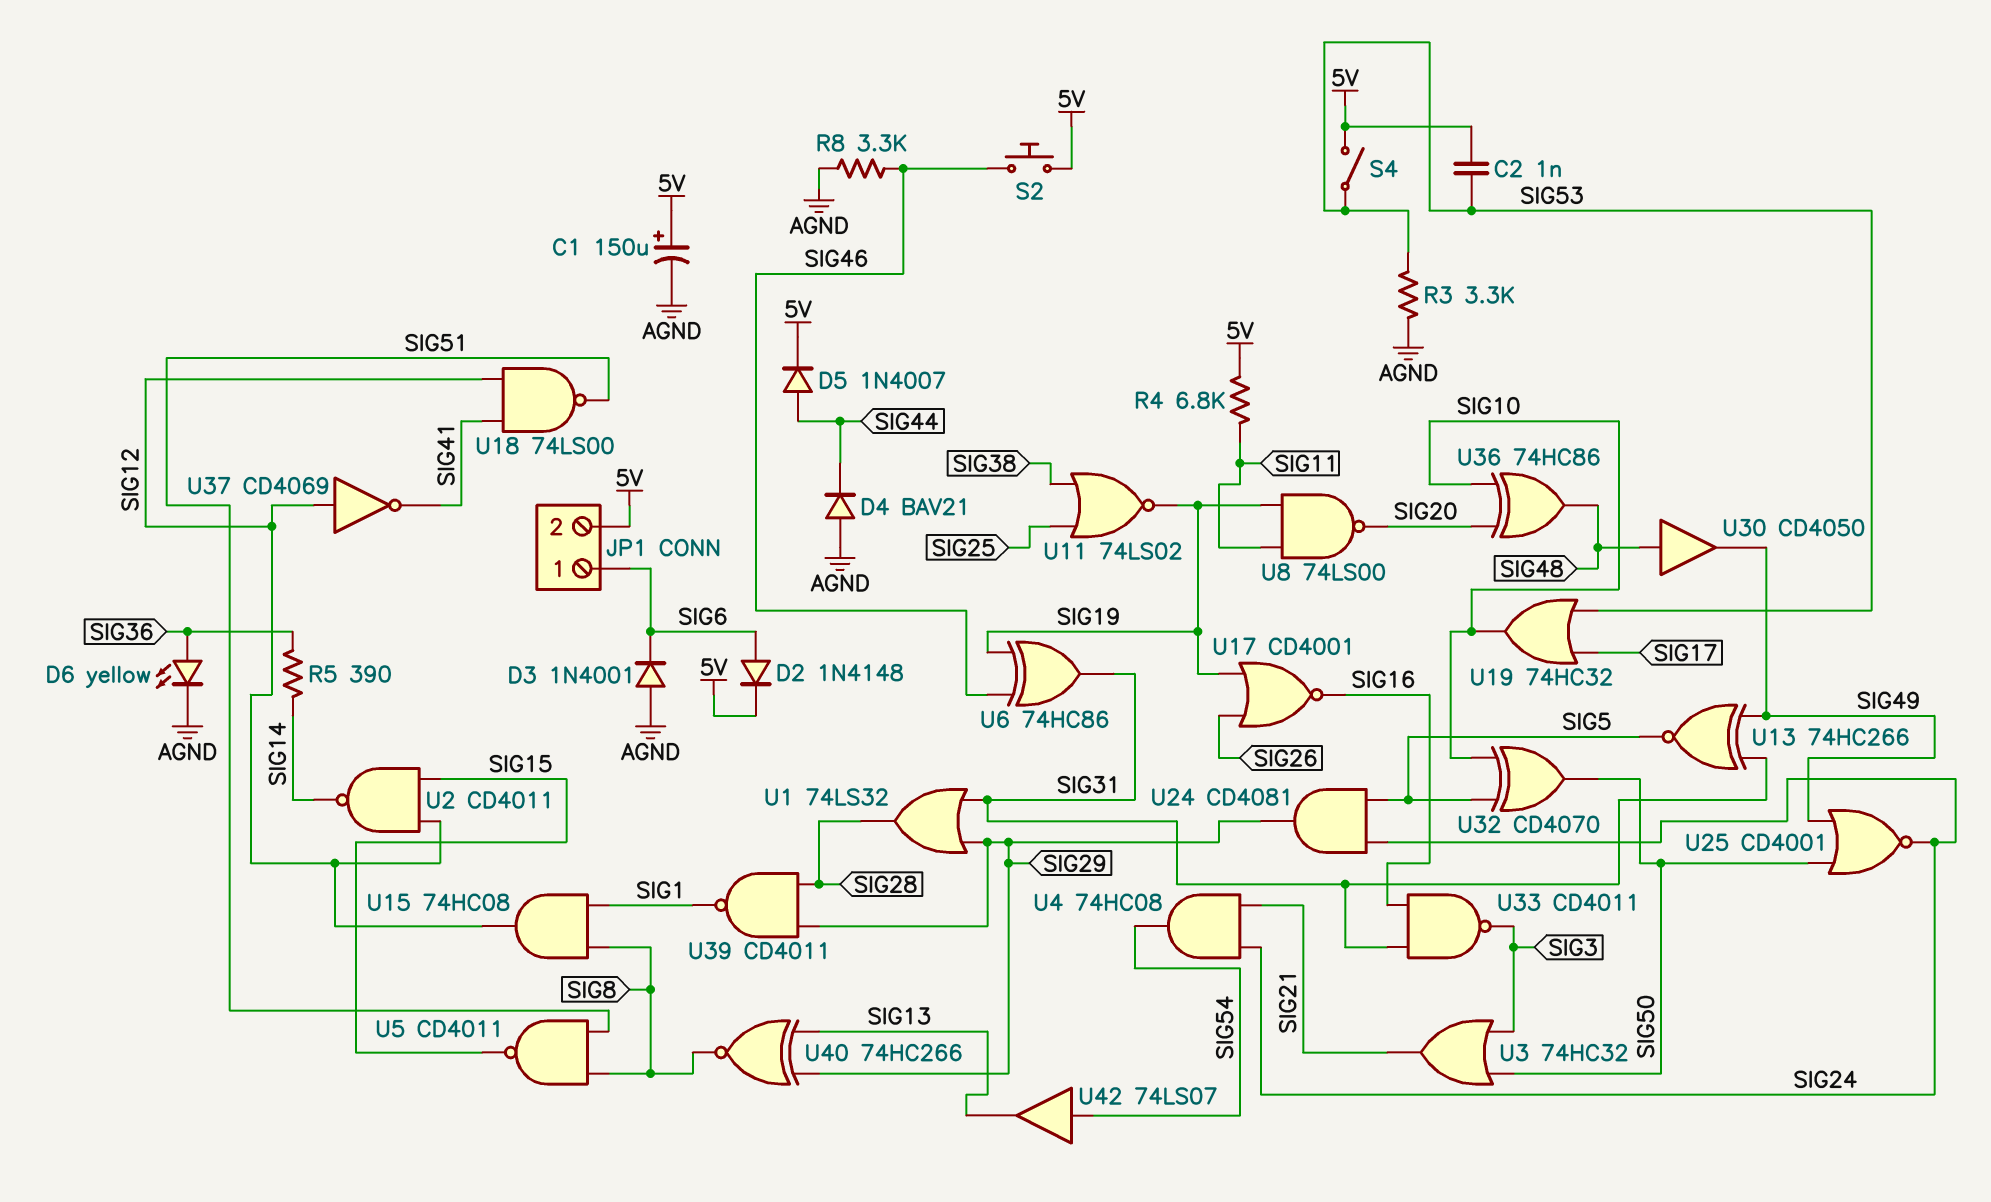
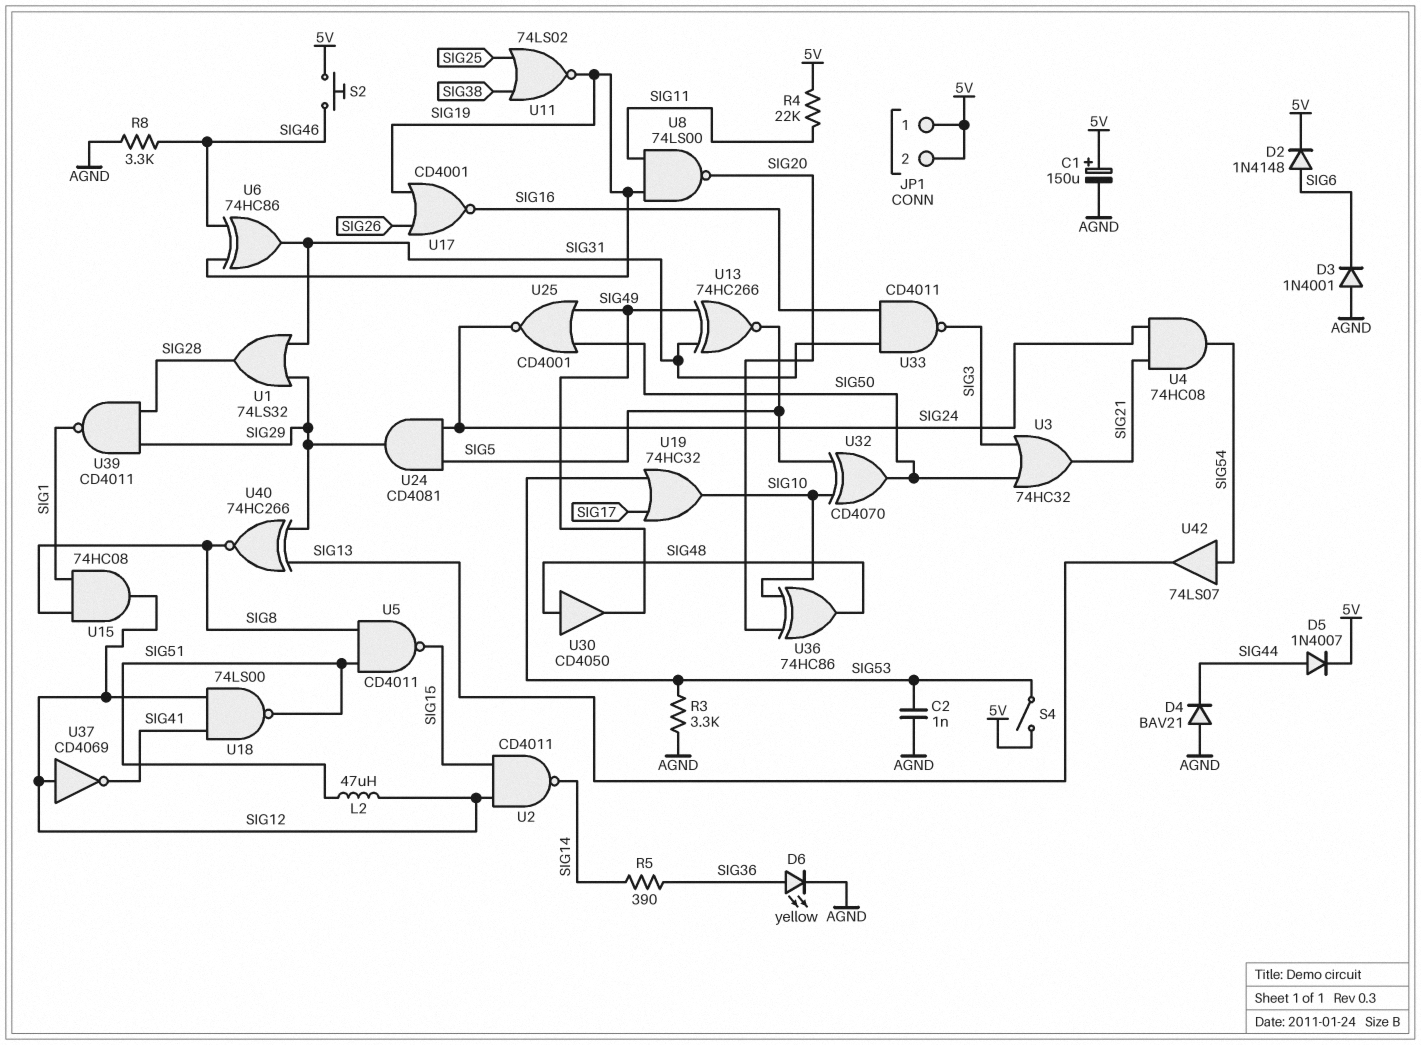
C2: 1nF (5V, SIG53) -> 1nF (AGND, SIG53)
JP1 pin 1: SIG6 -> 5V
L2: none -> 47uH (SIG12, SIG51)
R4: 6.8k (5V, SIG11) -> 22k (5V, SIG11)

